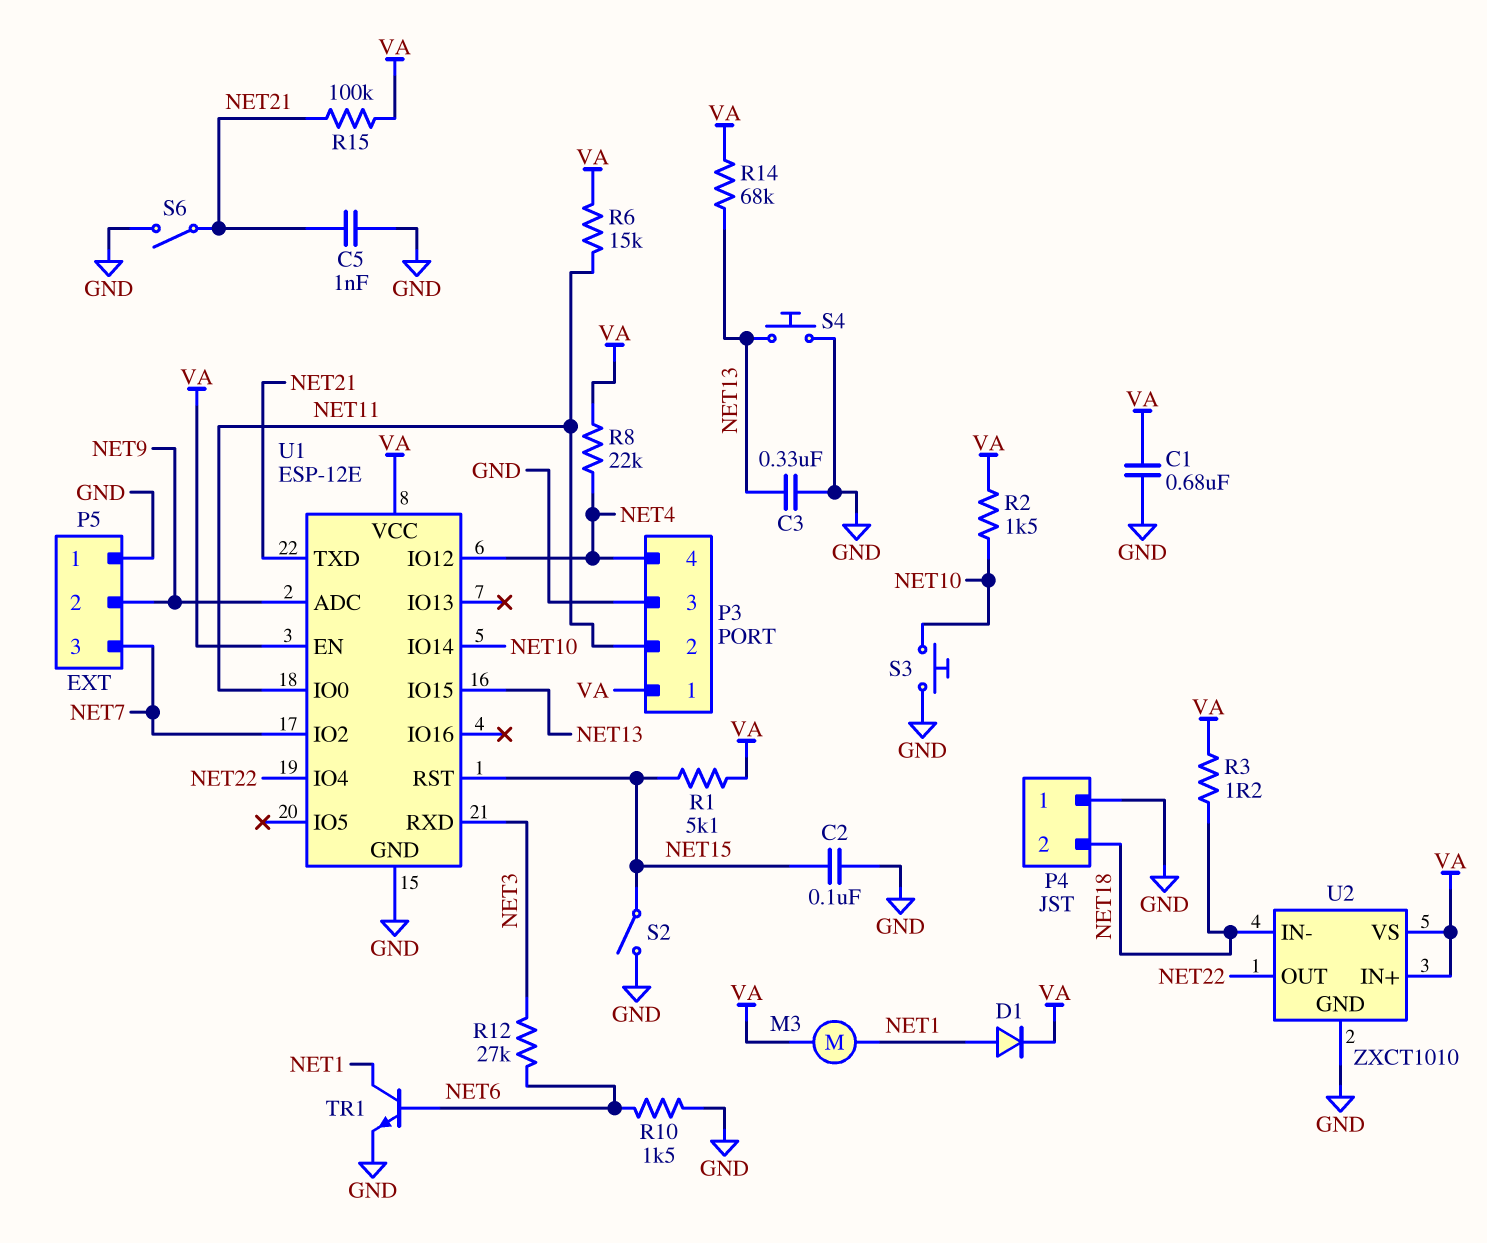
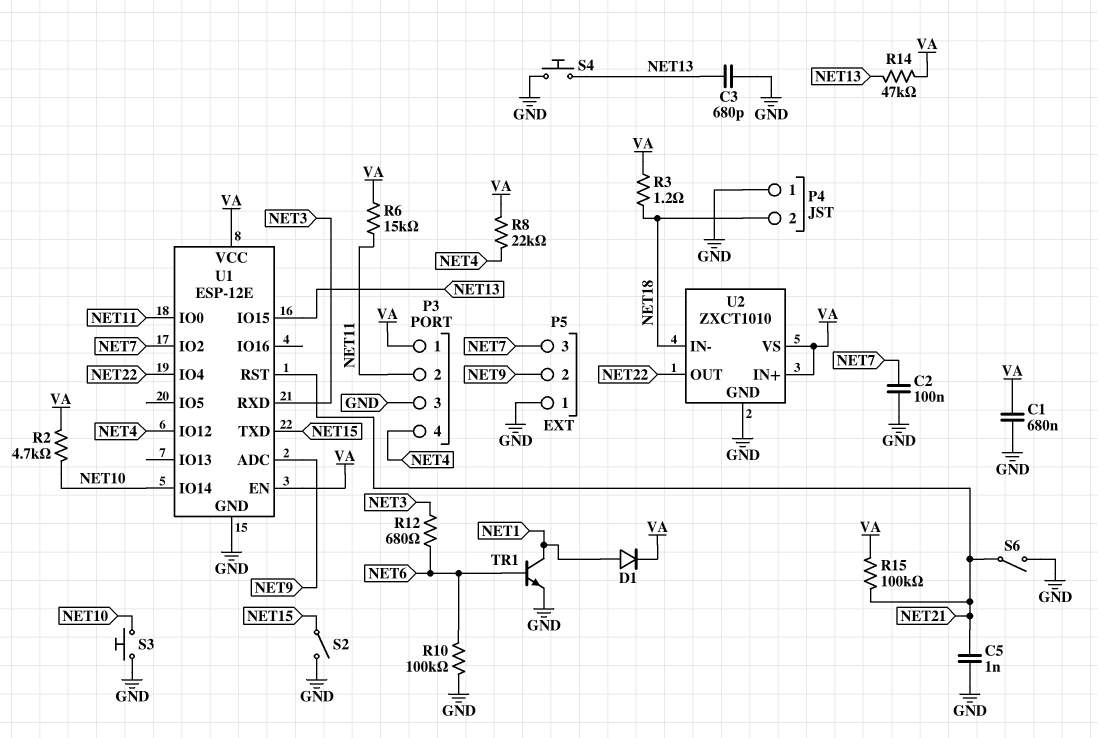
C2: 100nF (GND, NET15) -> 100nF (GND, NET7)
C3: 330nF (GND, NET13) -> 680pF (GND, NET13)
M3: motor (NET1, VA) -> none
R1: 5.1k (NET15, VA) -> none
R2: 1.5k (NET10, VA) -> 4.7k (NET10, VA)
R10: 1.5k (GND, NET6) -> 100k (GND, NET6)
R12: 27k (NET3, NET6) -> 680 (NET3, NET6)
R14: 68k (NET13, VA) -> 47k (NET13, VA)
U1 pin RST: NET15 -> NET21
U1 pin TXD: NET21 -> NET15

